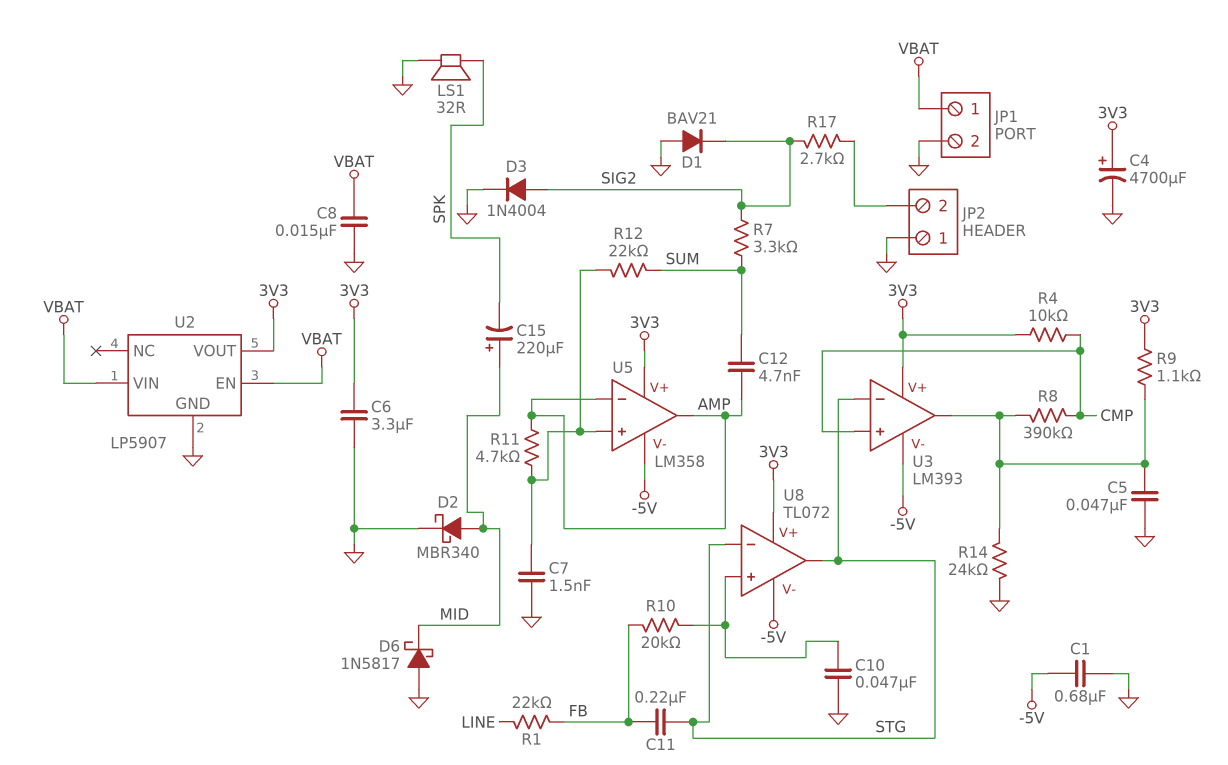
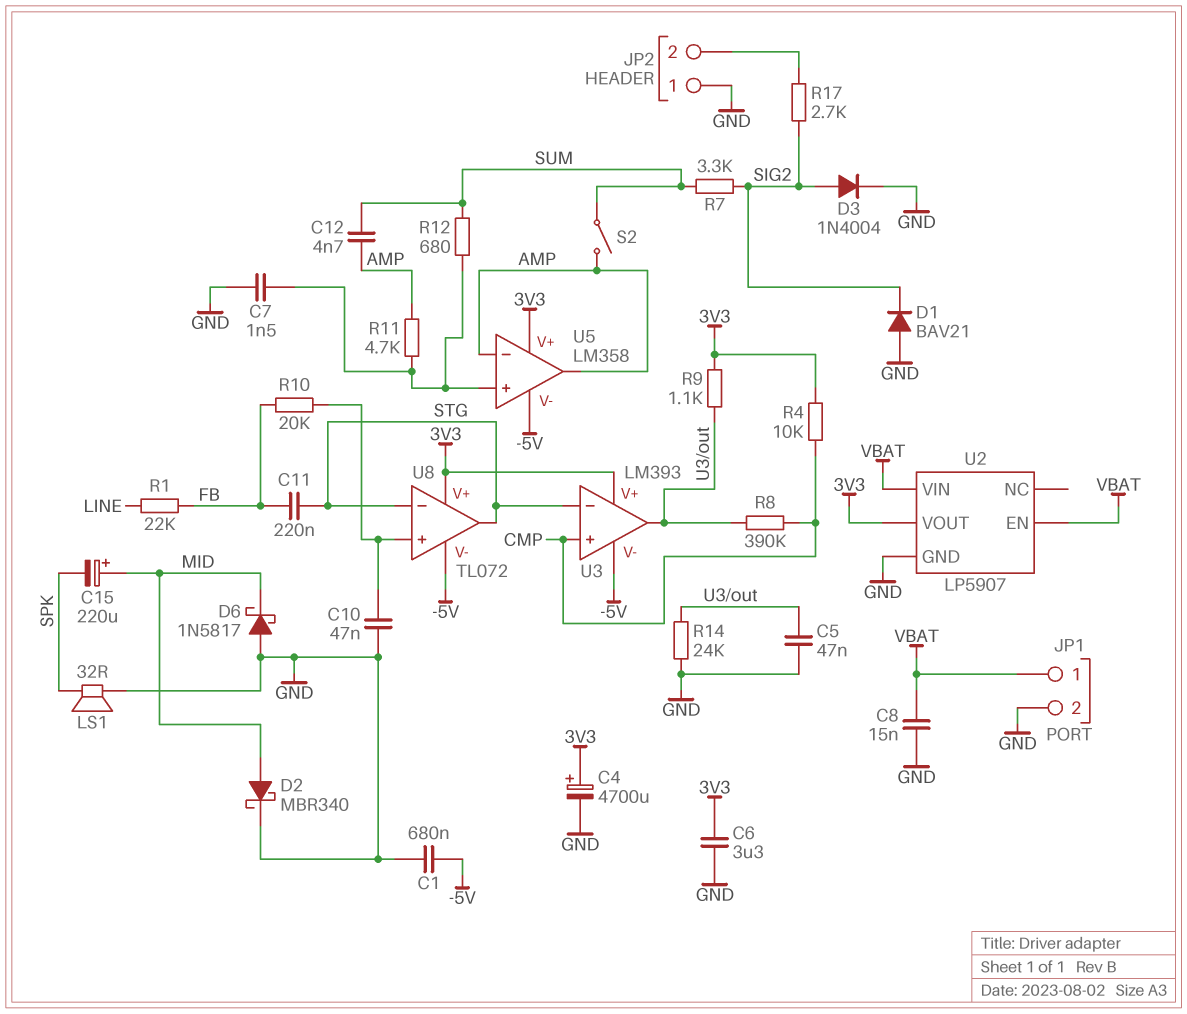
R12: 22k (SUM, U5/in+) -> 680 (SUM, U5/in+)
S2: none -> switch (AMP, SUM)

